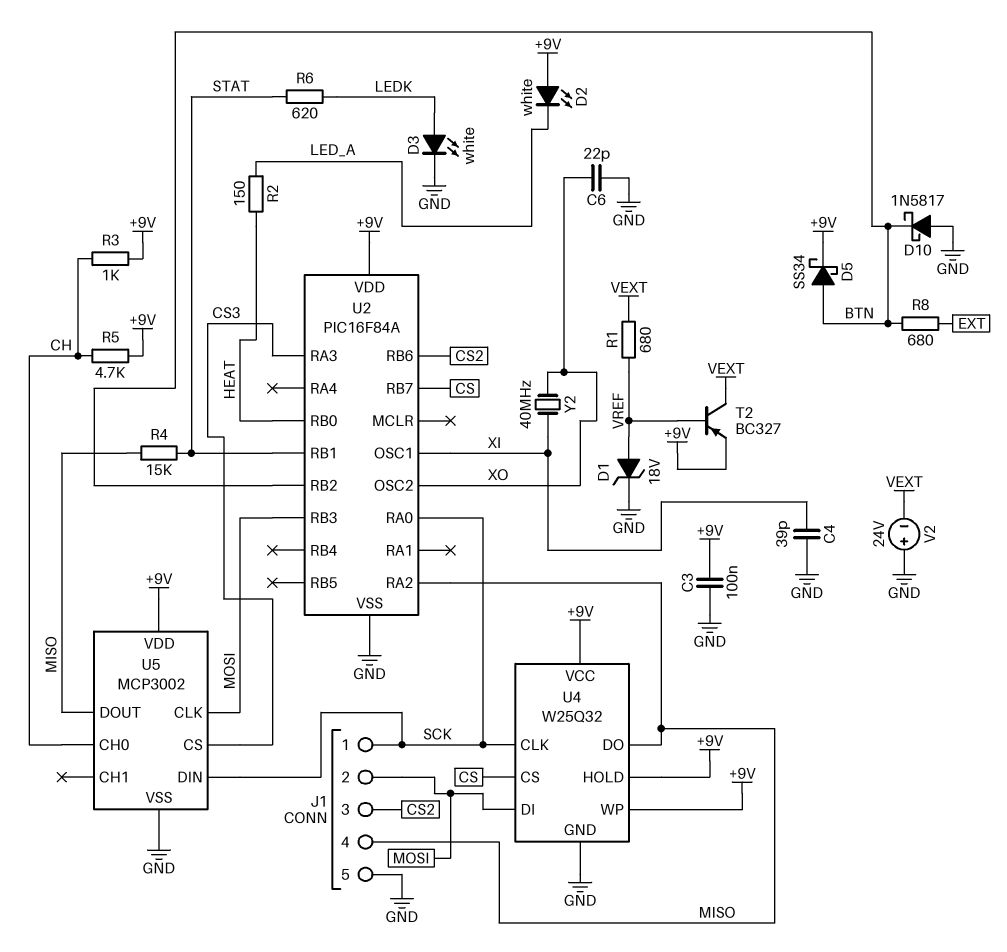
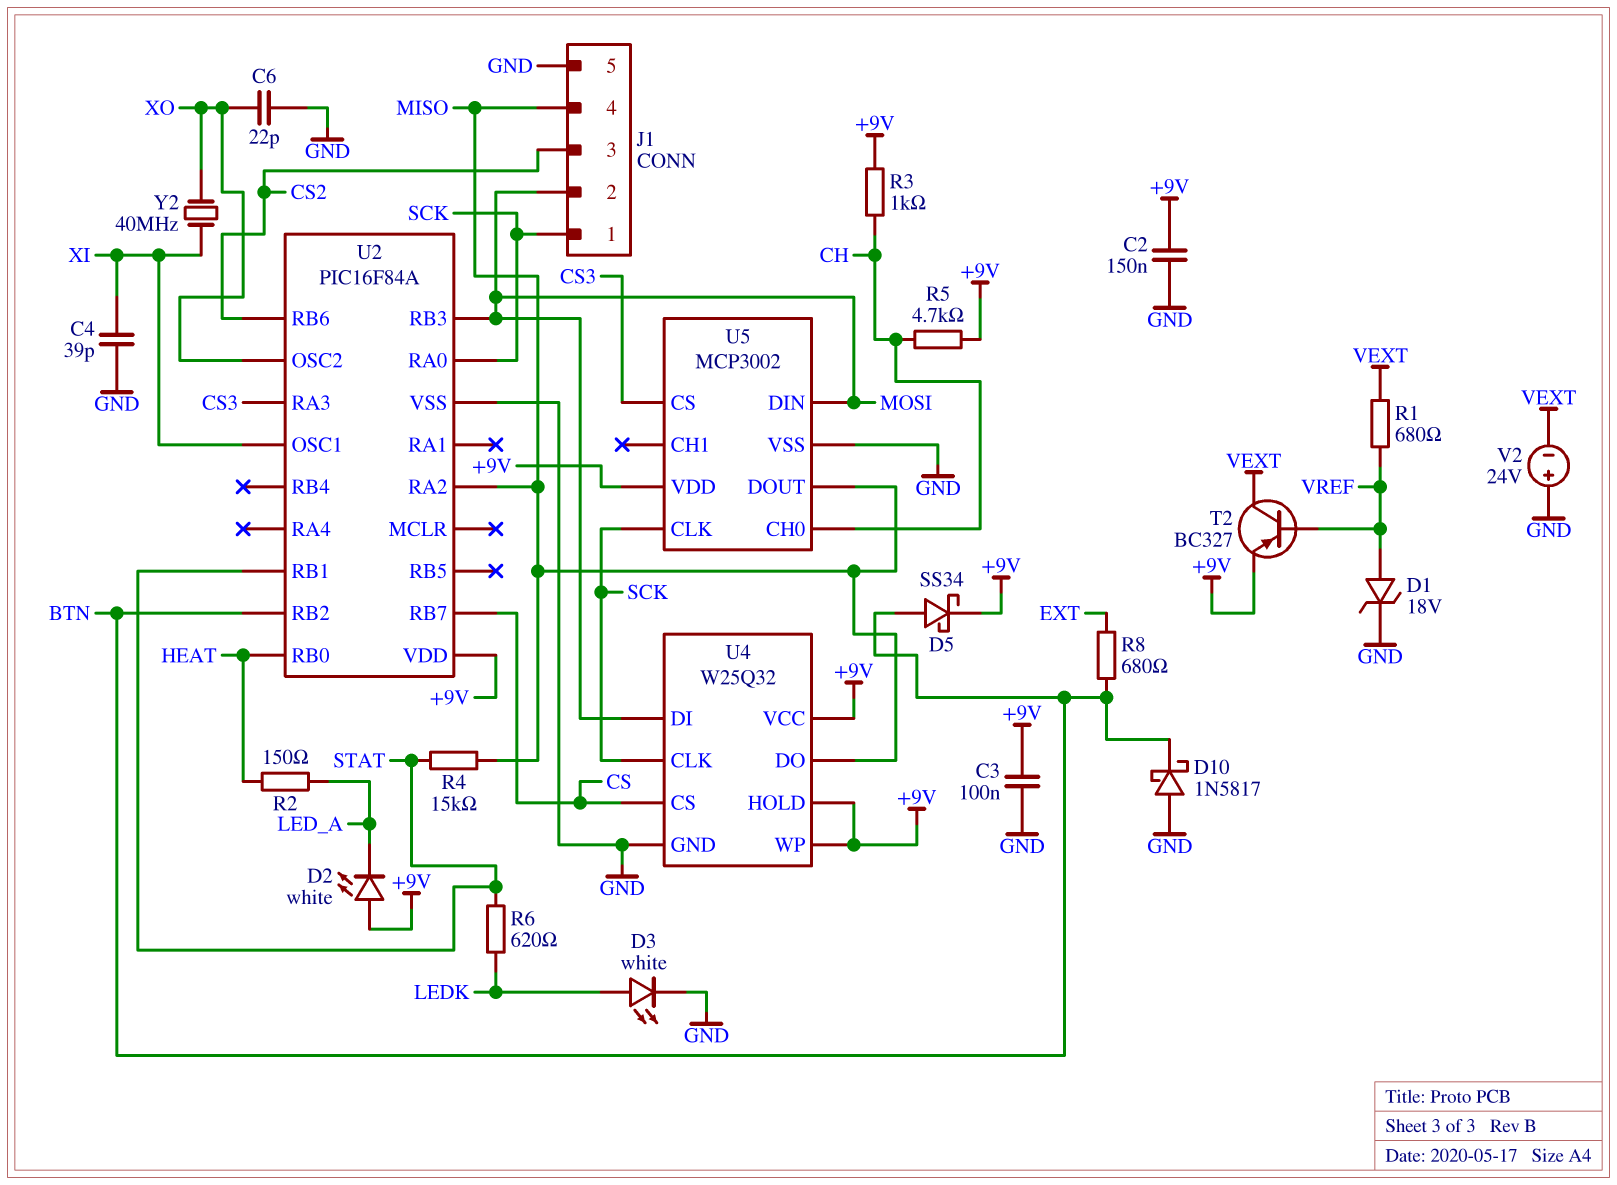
C2: none -> 150nF (+9V, GND)
U5 pin CLK: MOSI -> SCK
U5 pin DIN: SCK -> MOSI

